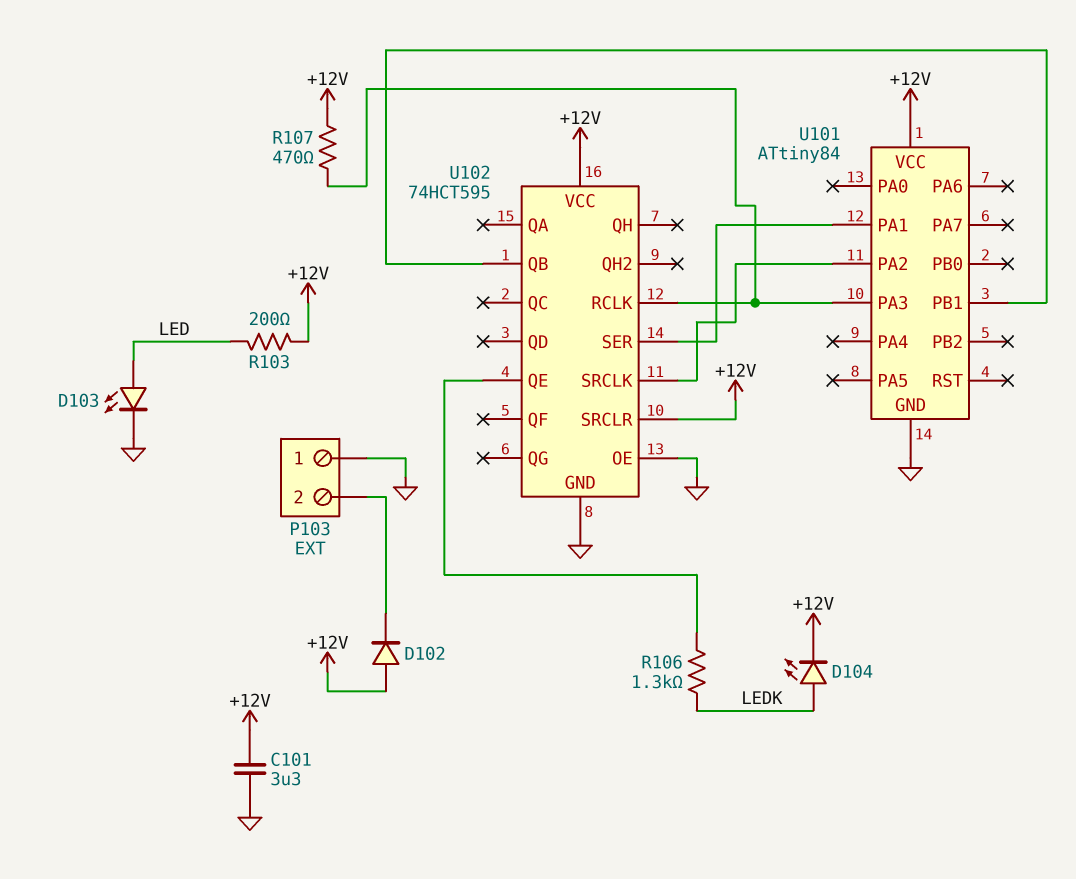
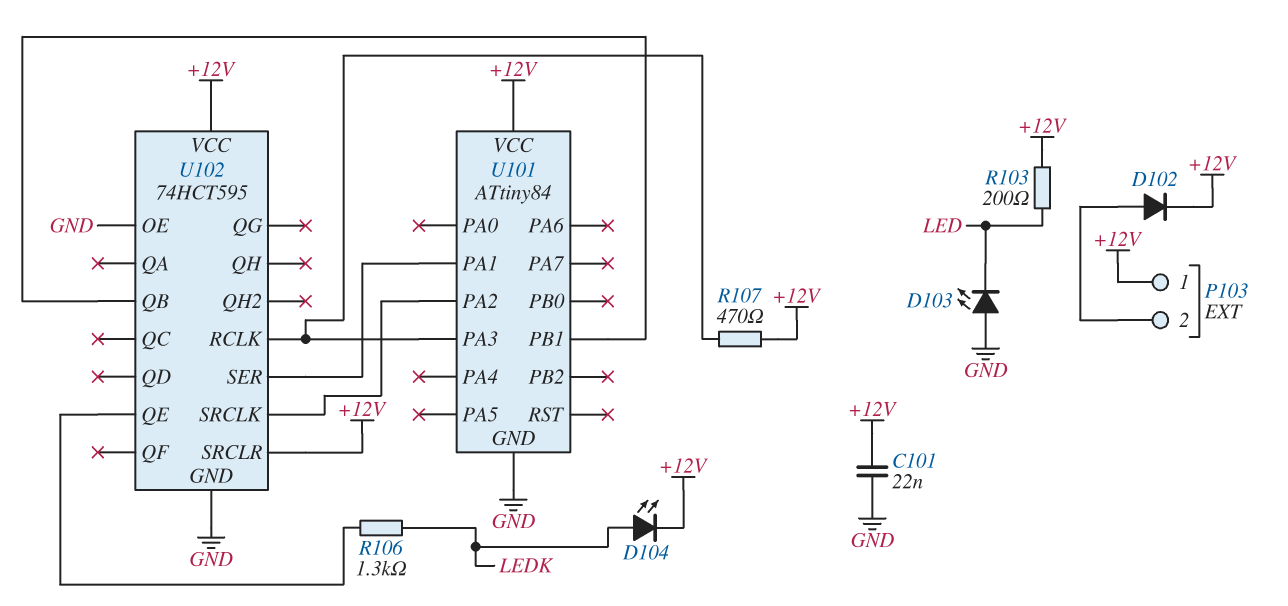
C101: 3.3uF (+12V, GND) -> 22nF (+12V, GND)
D102: diode (A +12V, K P103/2) -> diode (A P103/2, K +12V)
D103: LED (A LED, K GND) -> LED (A GND, K LED)
P103 pin 1: GND -> +12V

